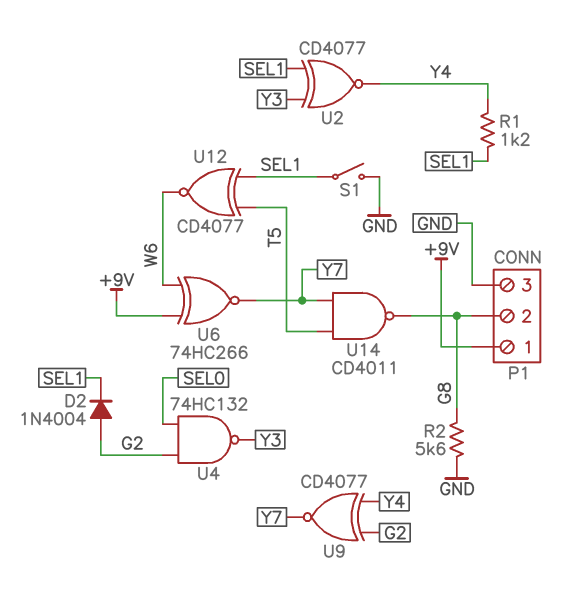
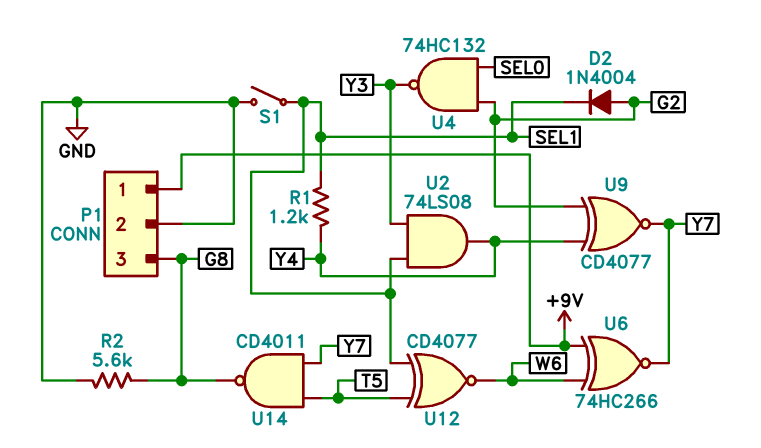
P1 pin 2: G8 -> GND
P1 pin 3: GND -> G8
U2: XNOR CD4077 (in SEL1, in Y3, out Y4) -> AND 74LS08 (in SEL1, in Y3, out Y4)

